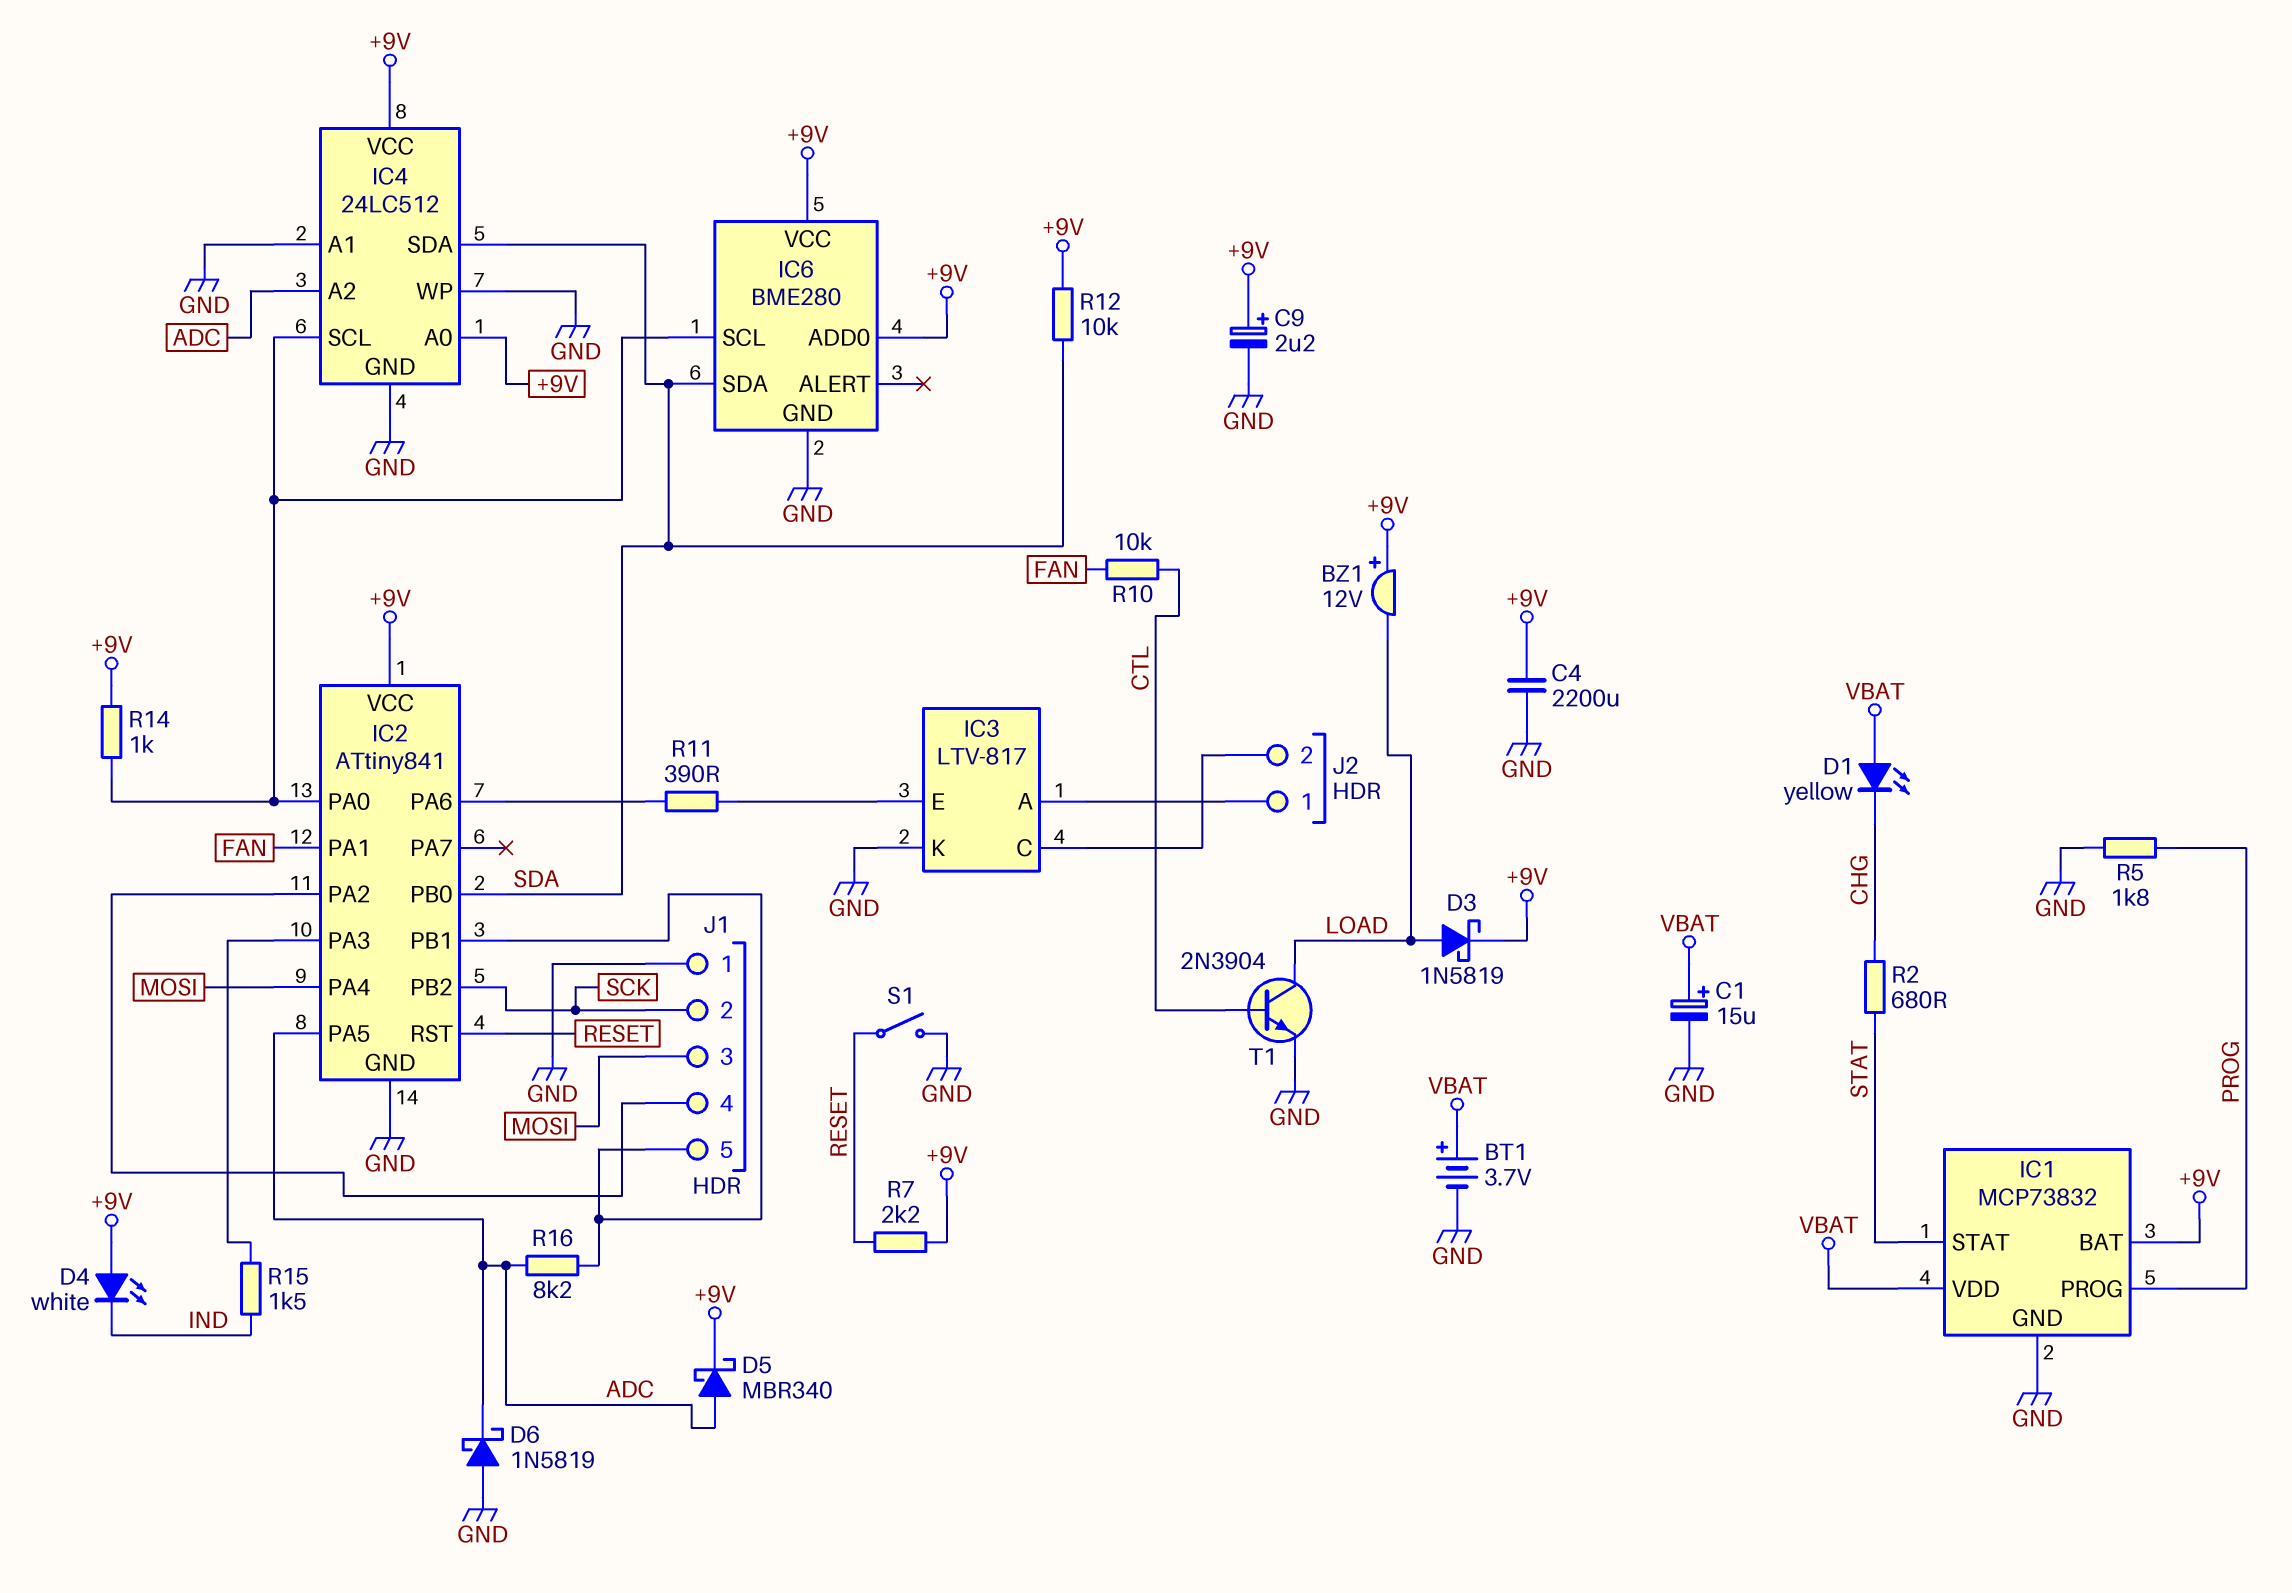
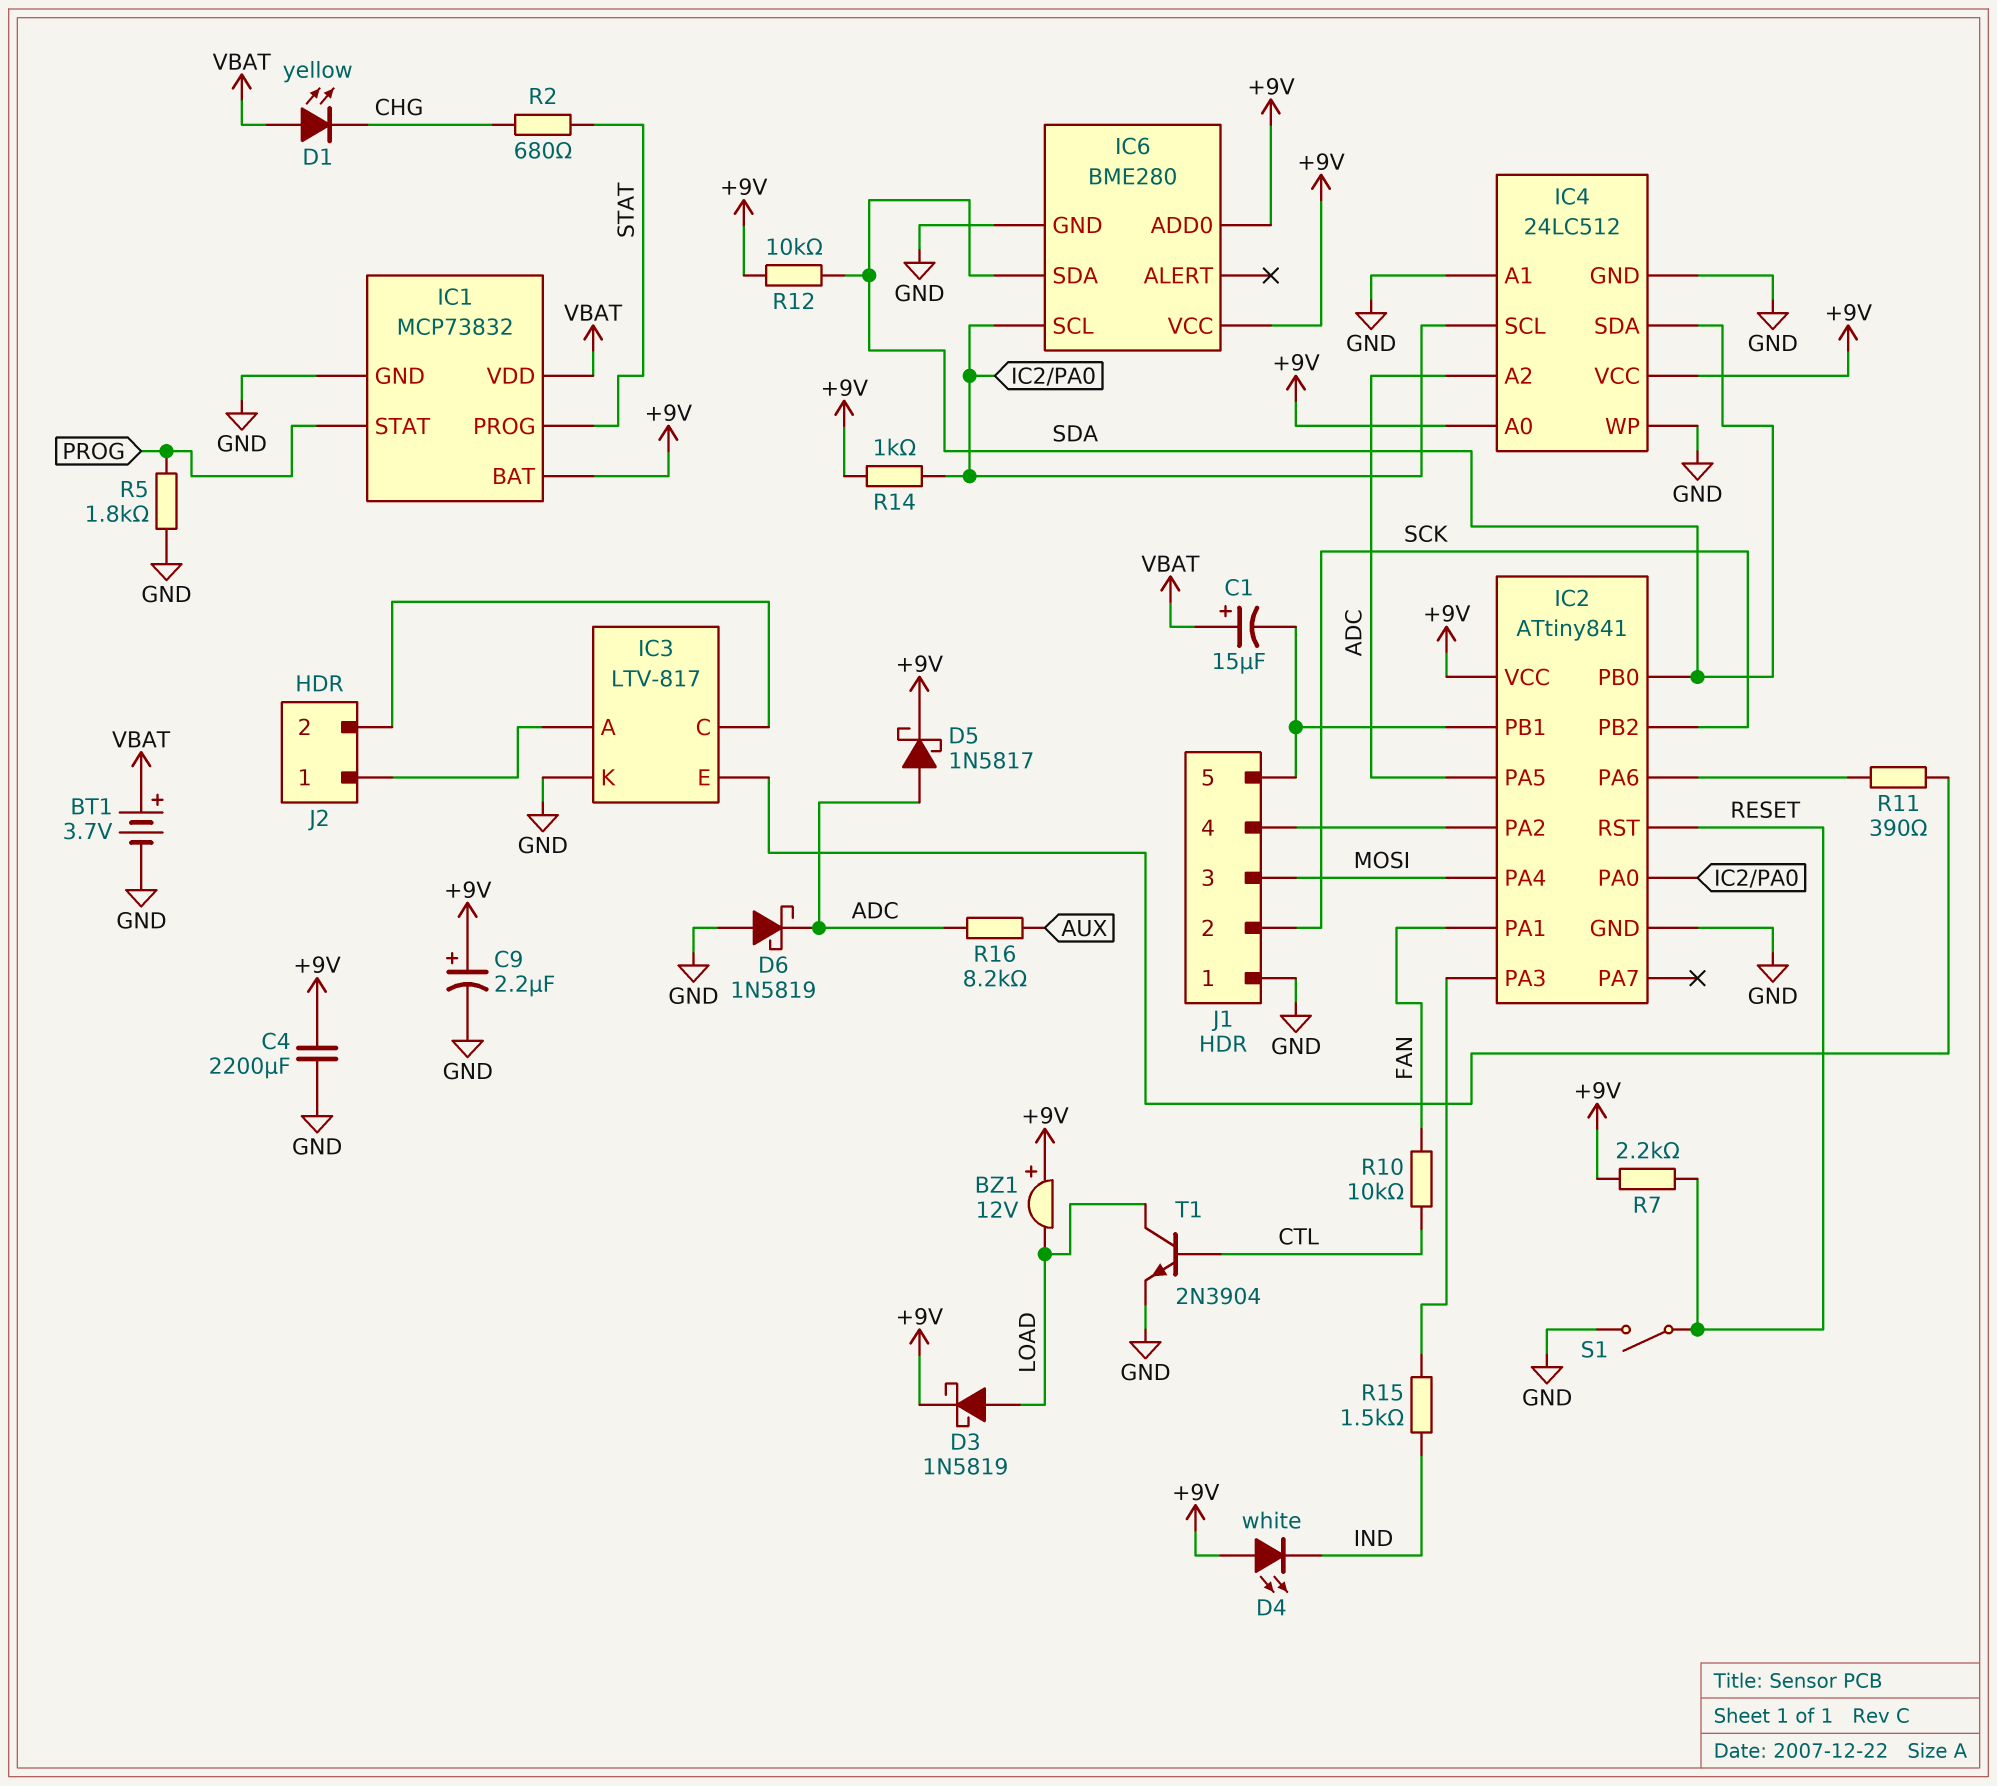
C1: 15uF (plus VBAT, minus GND) -> 15uF (plus VBAT, minus IC2/PB1)
D5: schottky MBR340 (A ADC, K +9V) -> schottky 1N5817 (A ADC, K +9V)
IC1 pin PROG: PROG -> STAT
IC1 pin STAT: STAT -> PROG
R16: 8.2k (ADC, IC2/PB1) -> 8.2k (ADC, AUX)

